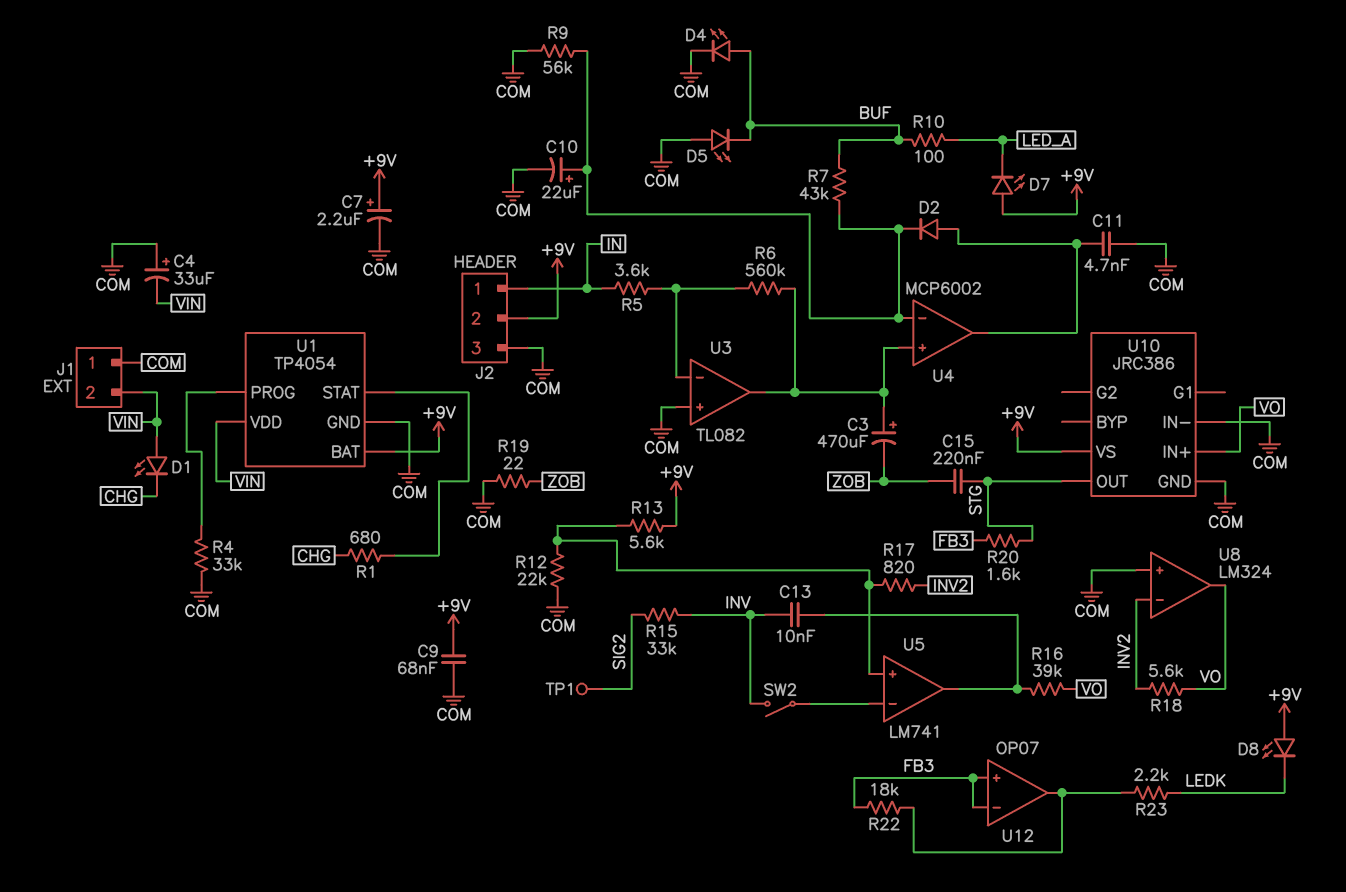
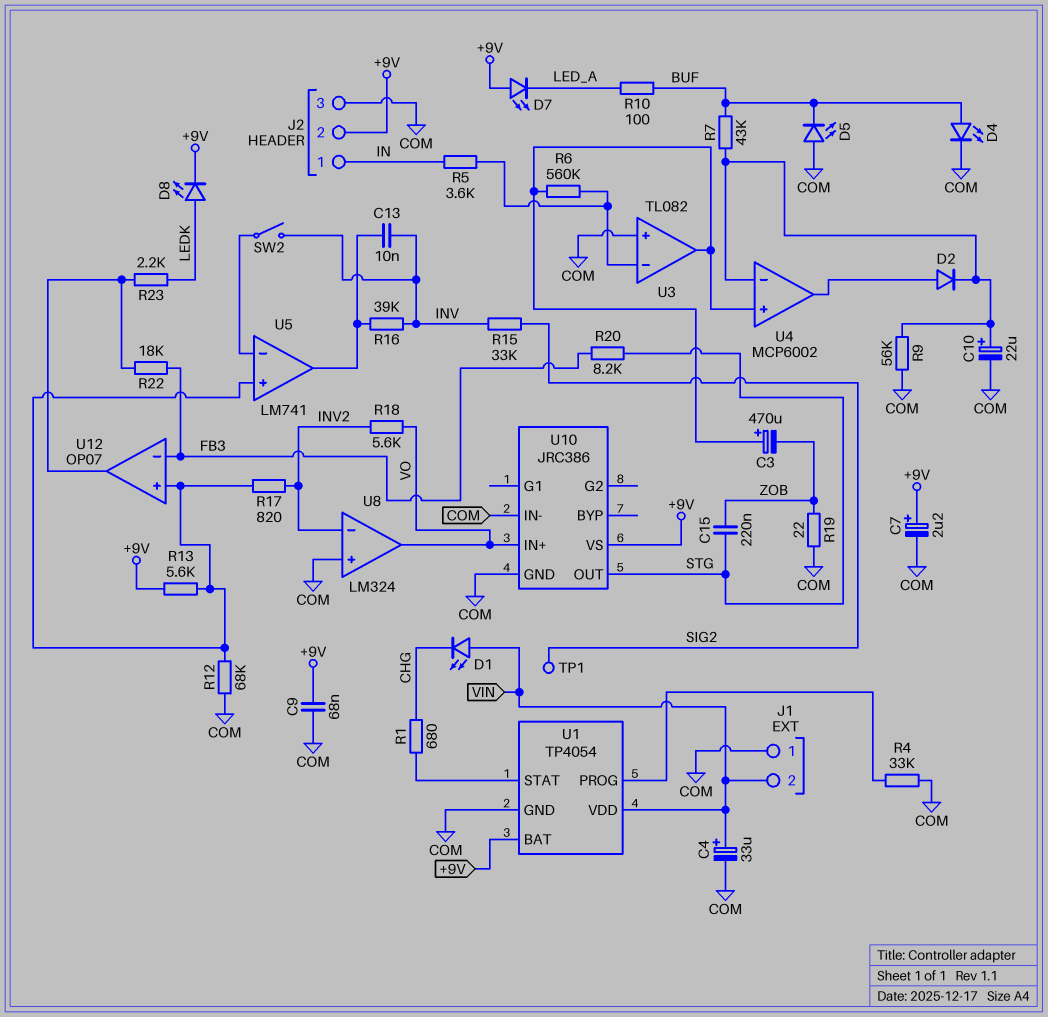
C4: 33uF (plus COM, minus VIN) -> 33uF (plus VIN, minus COM)
C11: 4.7nF (COM, U4/out) -> none
D8: LED (A +9V, K LEDK) -> LED (A LEDK, K +9V)
R12: 22k (COM, U5/in+) -> 68k (COM, U5/in+)
R16: 39k (U5/out, VO) -> 39k (INV, U5/out)
R20: 1.6k (FB3, STG) -> 8.2k (FB3, STG)
U12 pin in+: FB3 -> U5/in+

